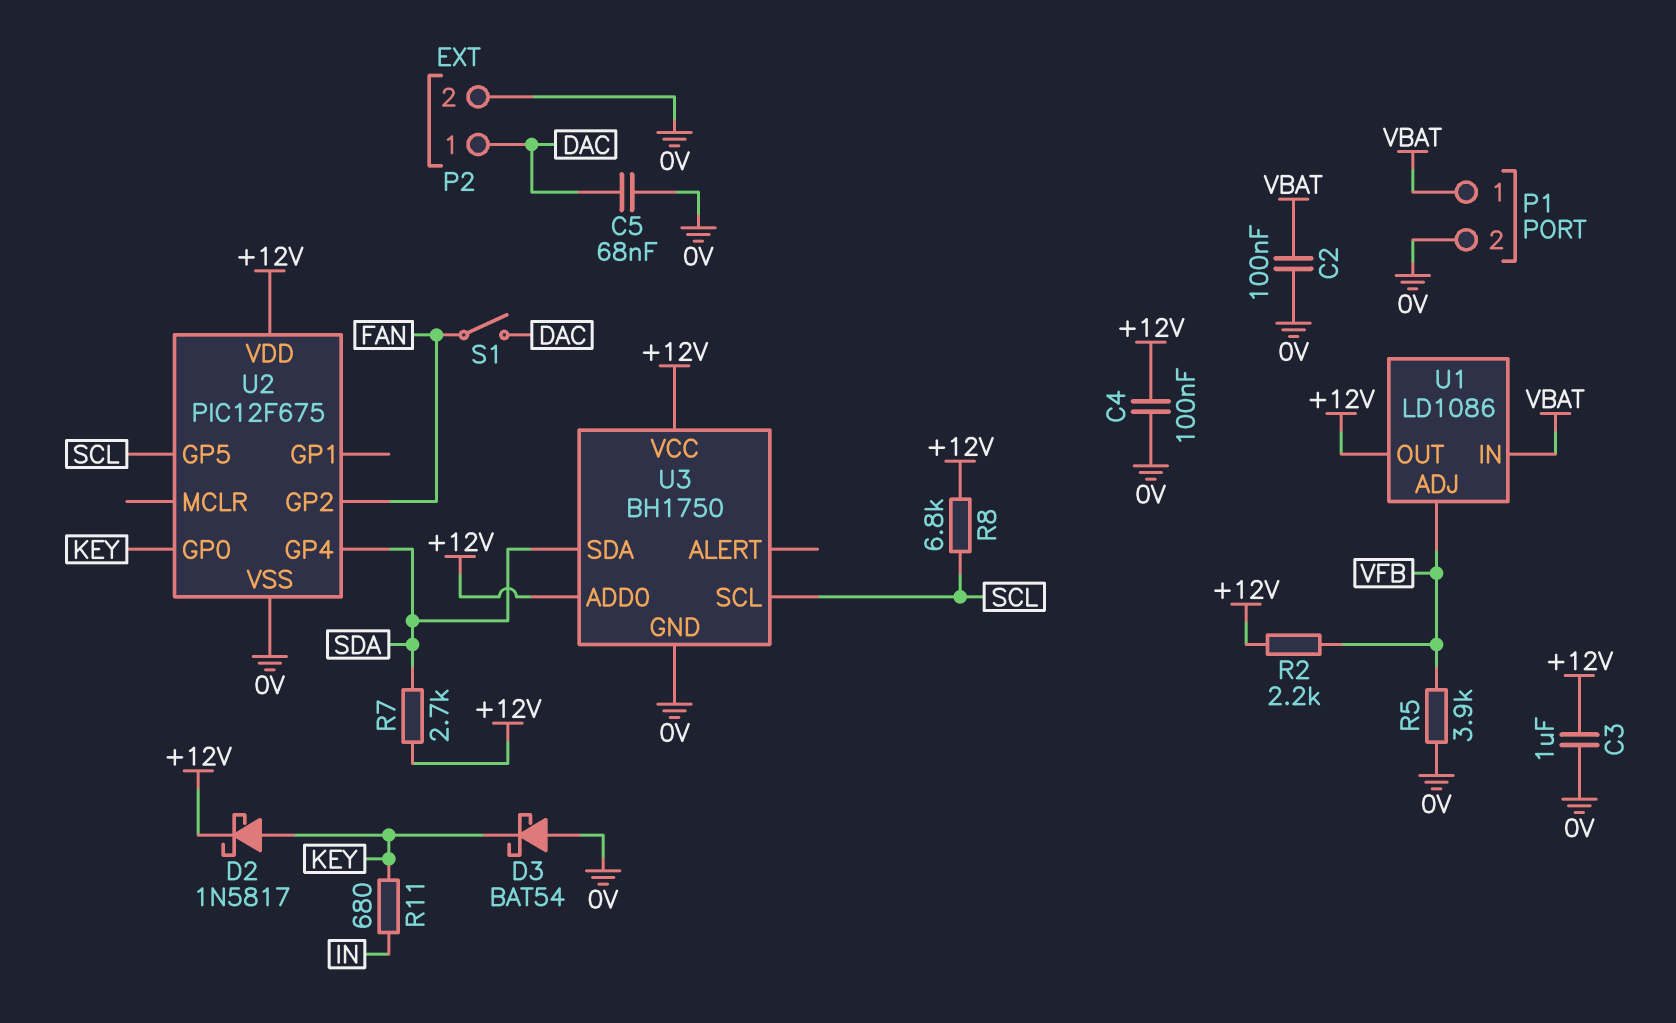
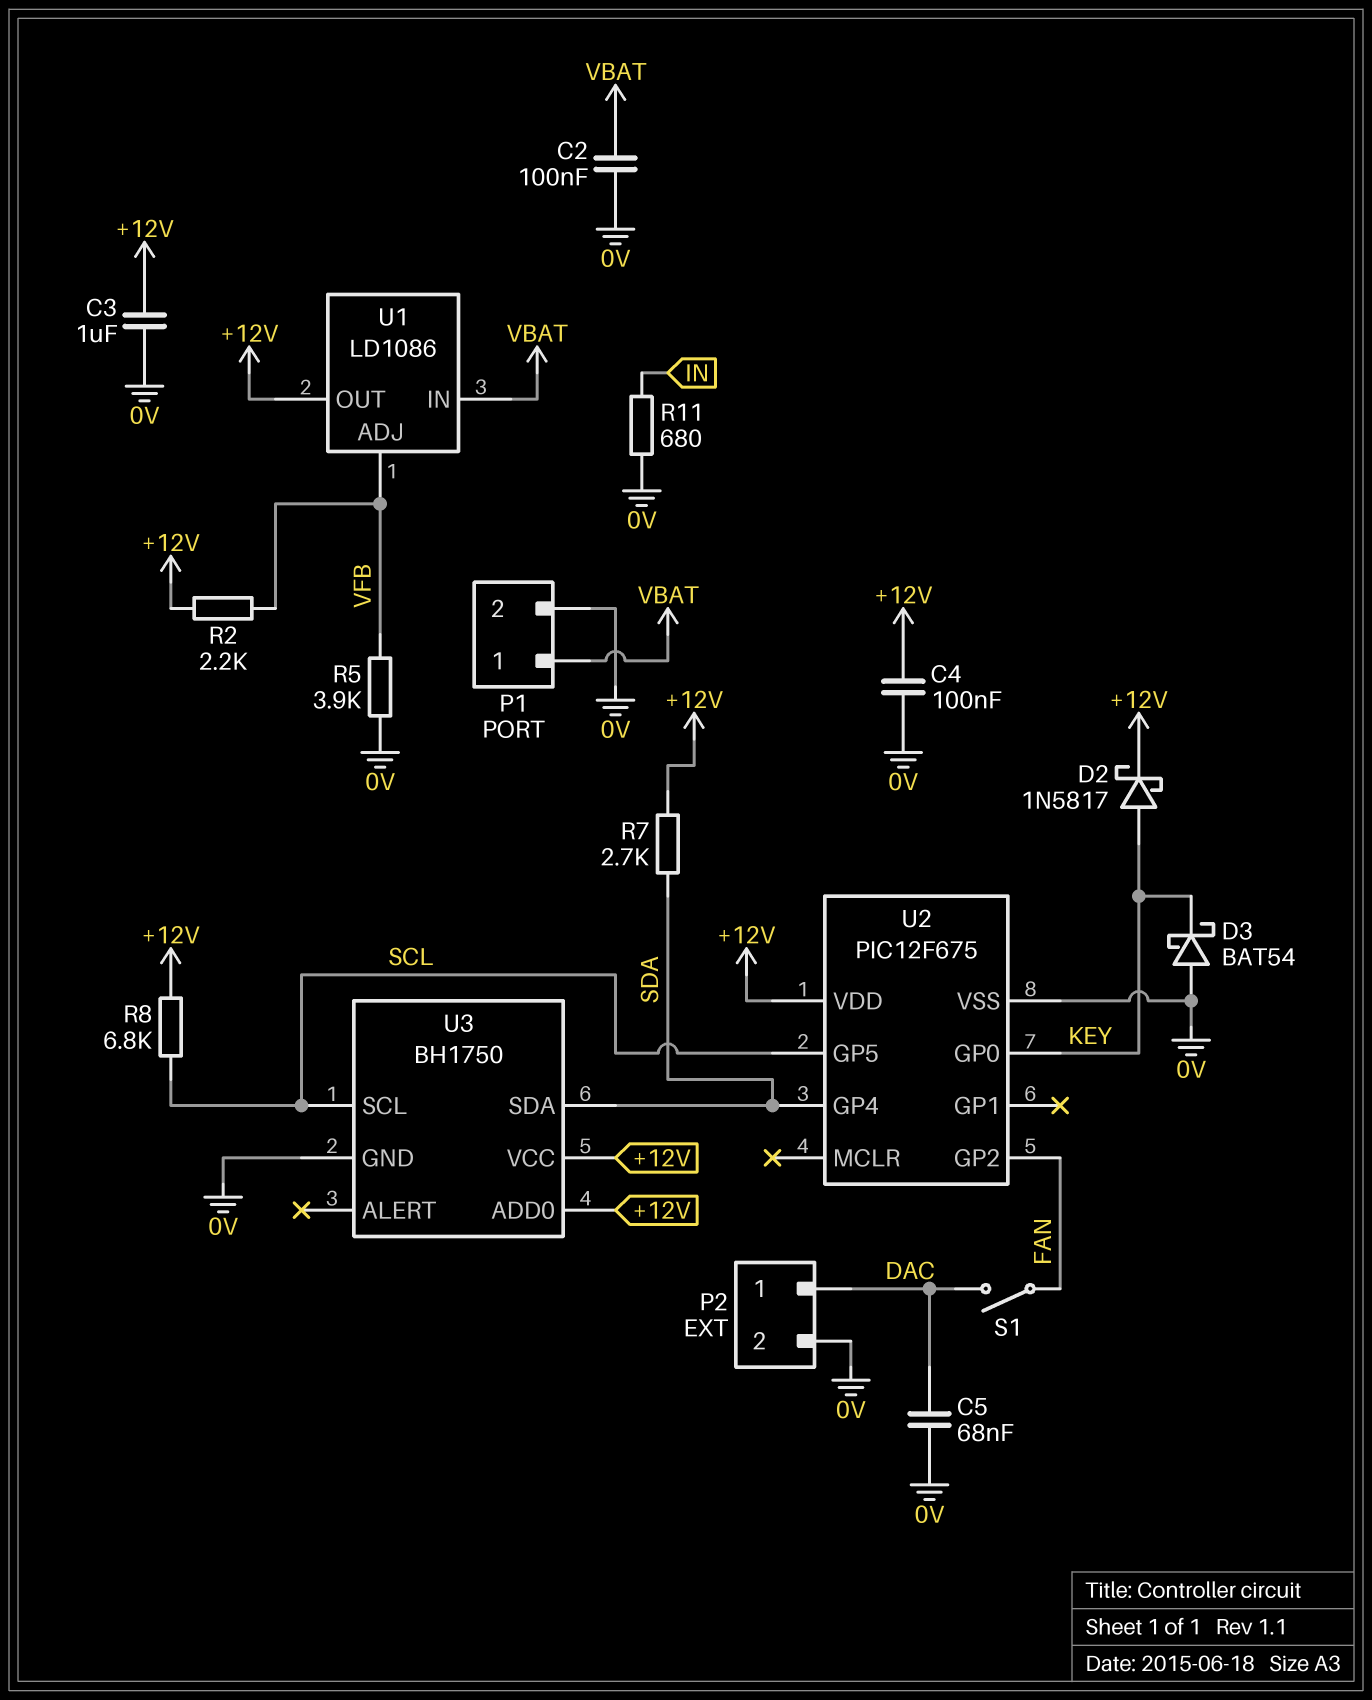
R11: 680 (IN, KEY) -> 680 (0V, IN)

